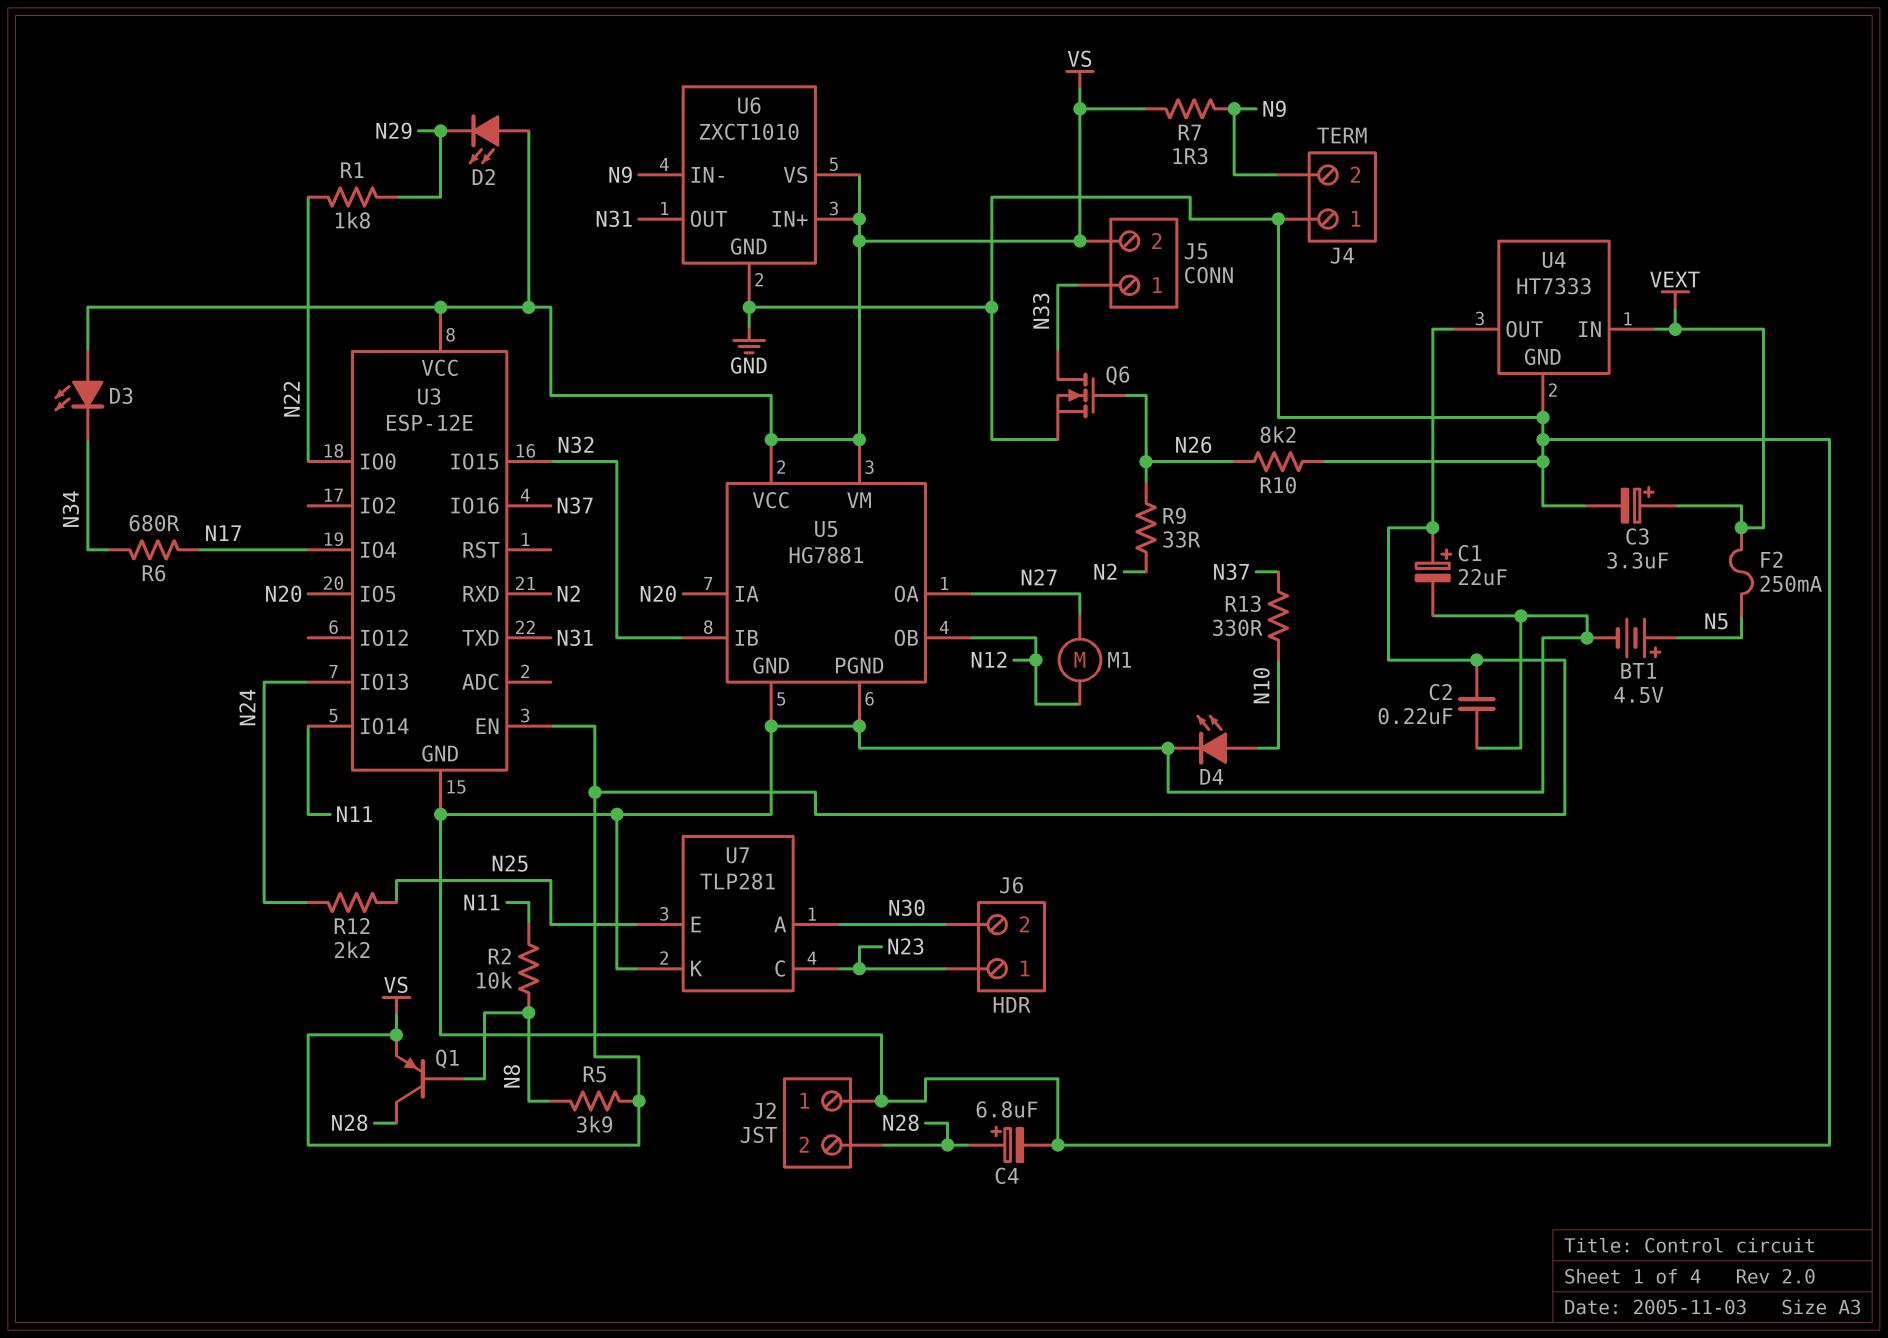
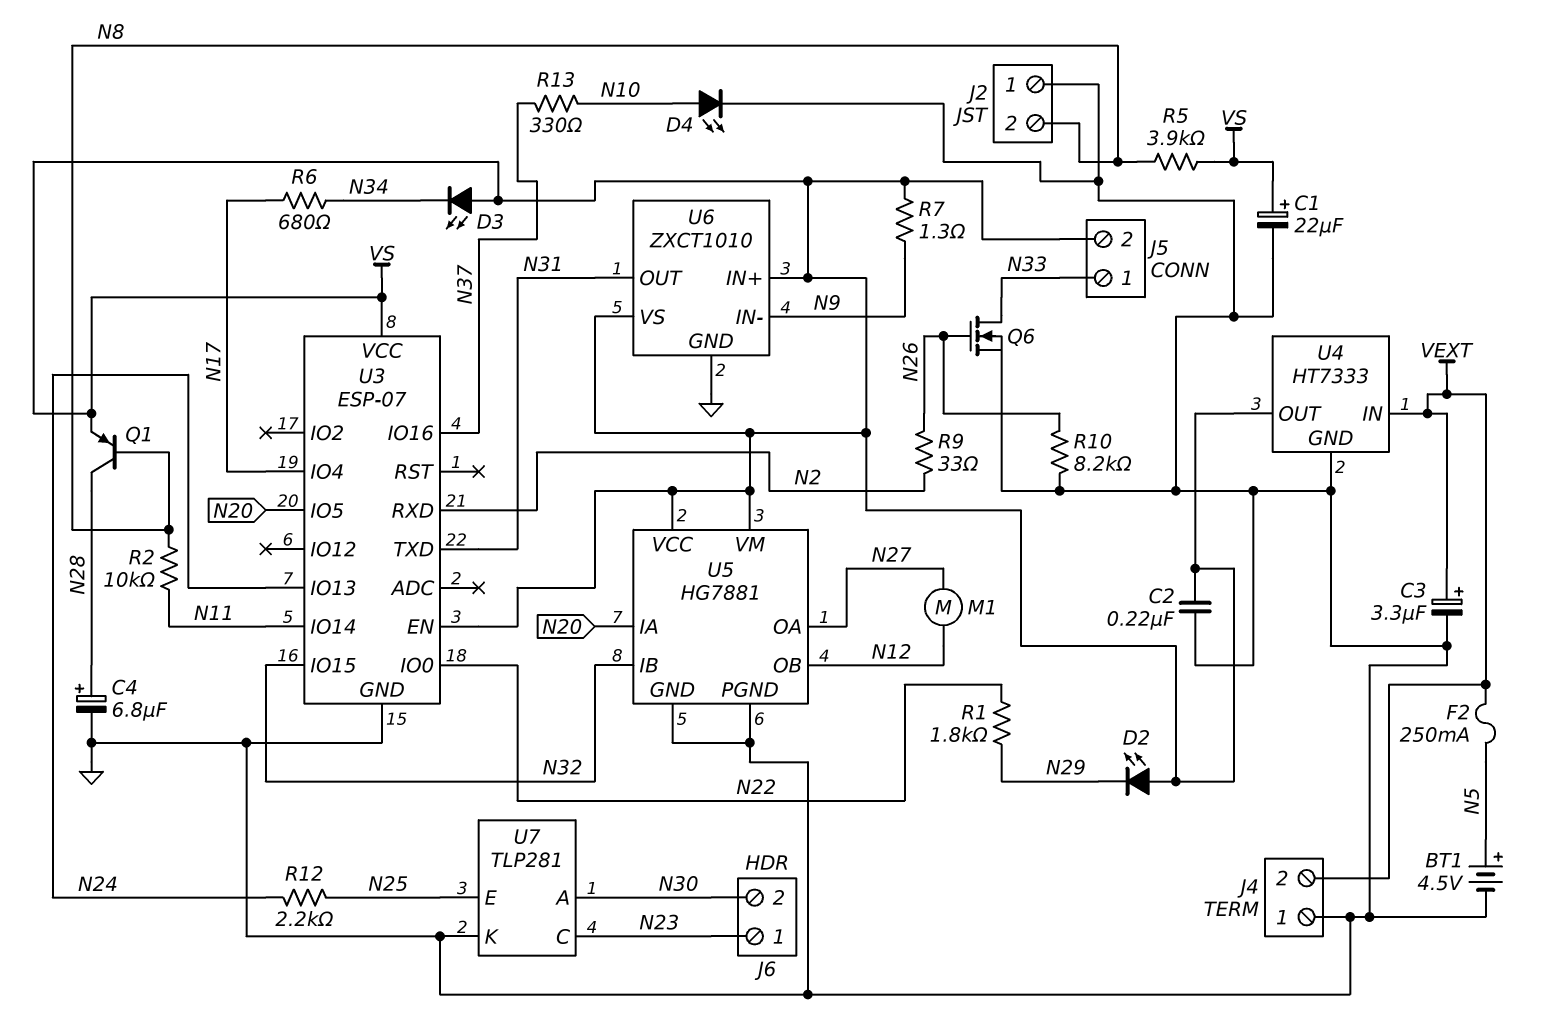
J2 pin 2: N28 -> N8
J4 pin 2: N9 -> VEXT
U3: ESP-12E -> ESP-07

